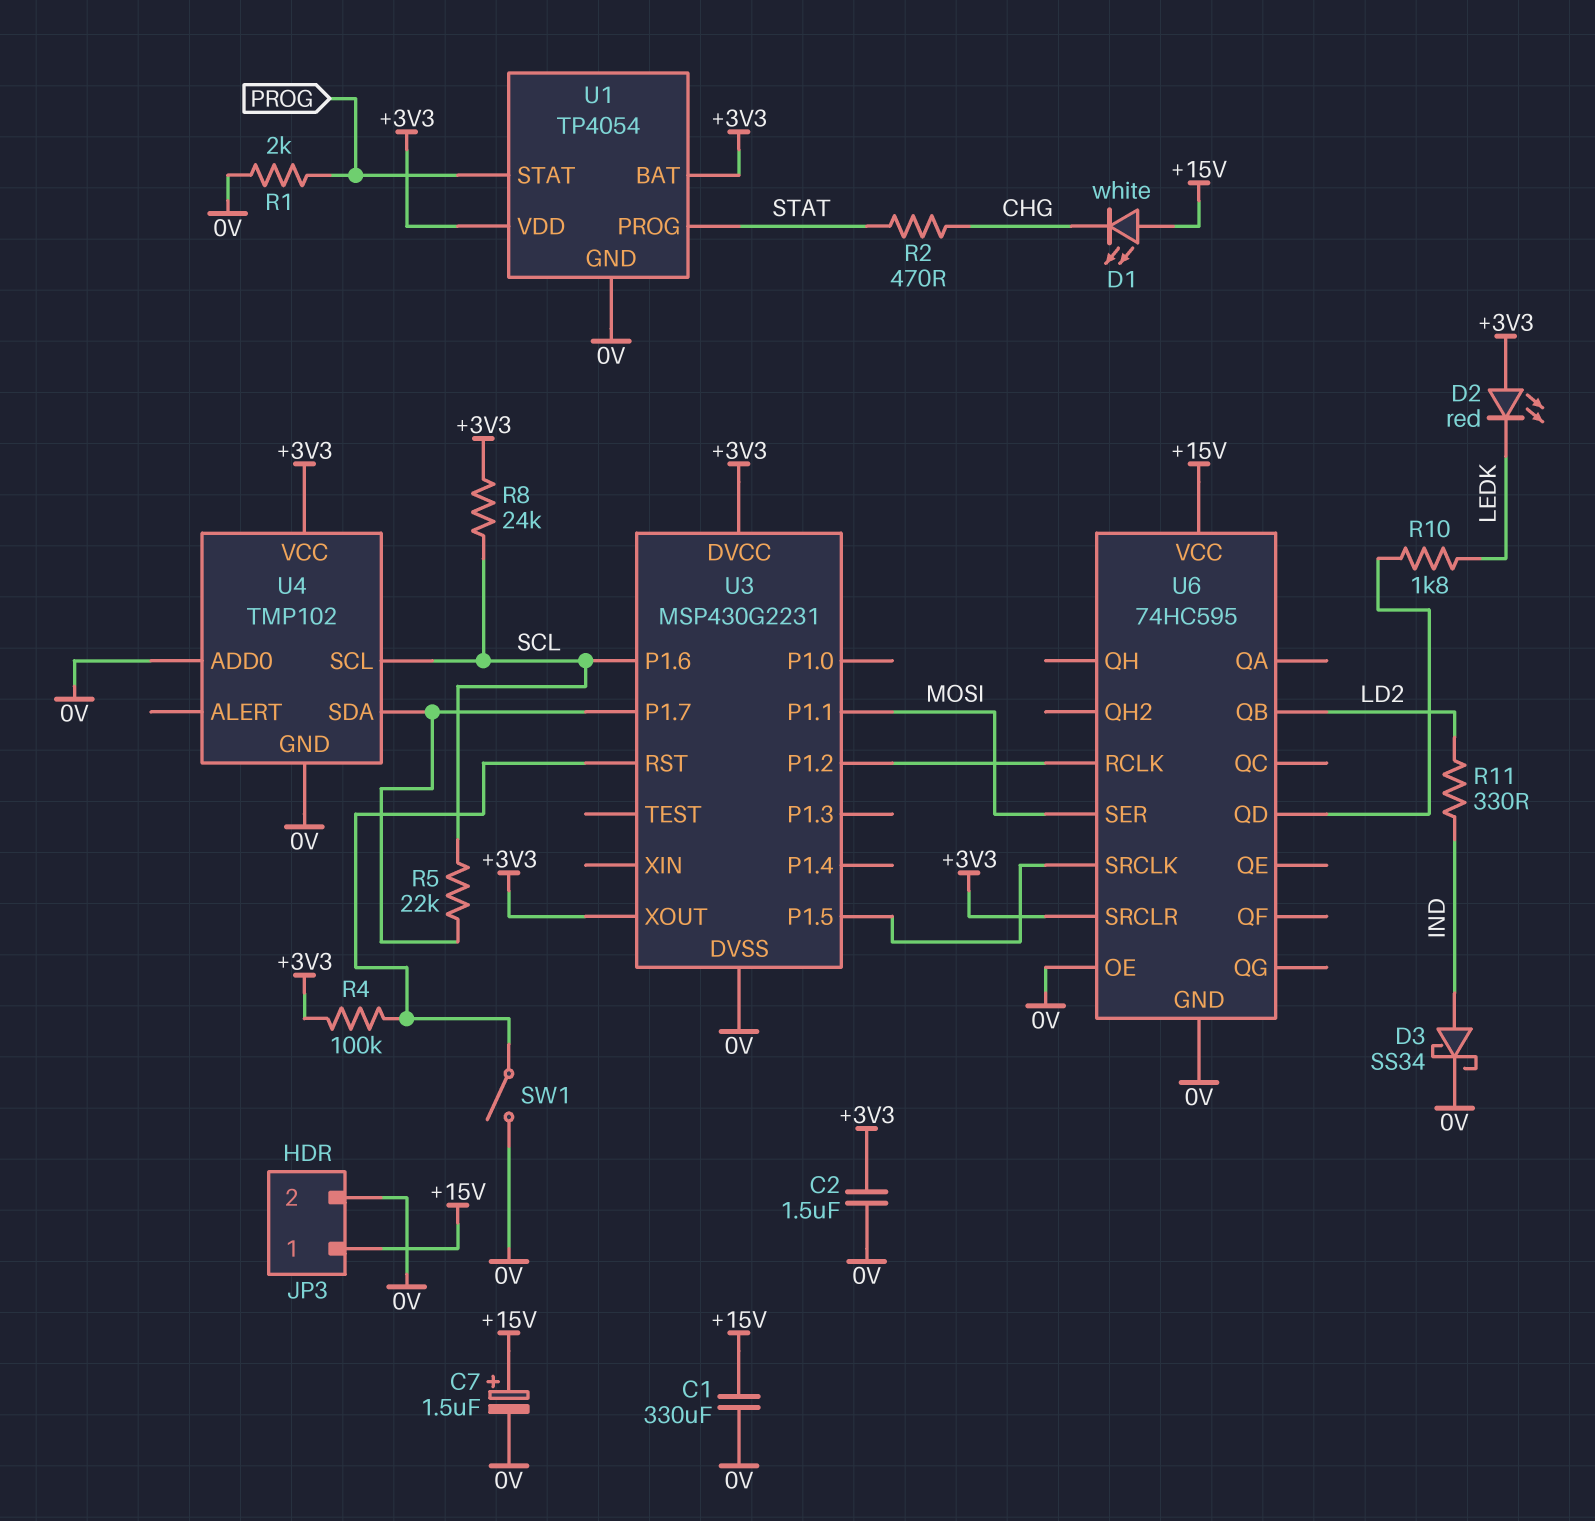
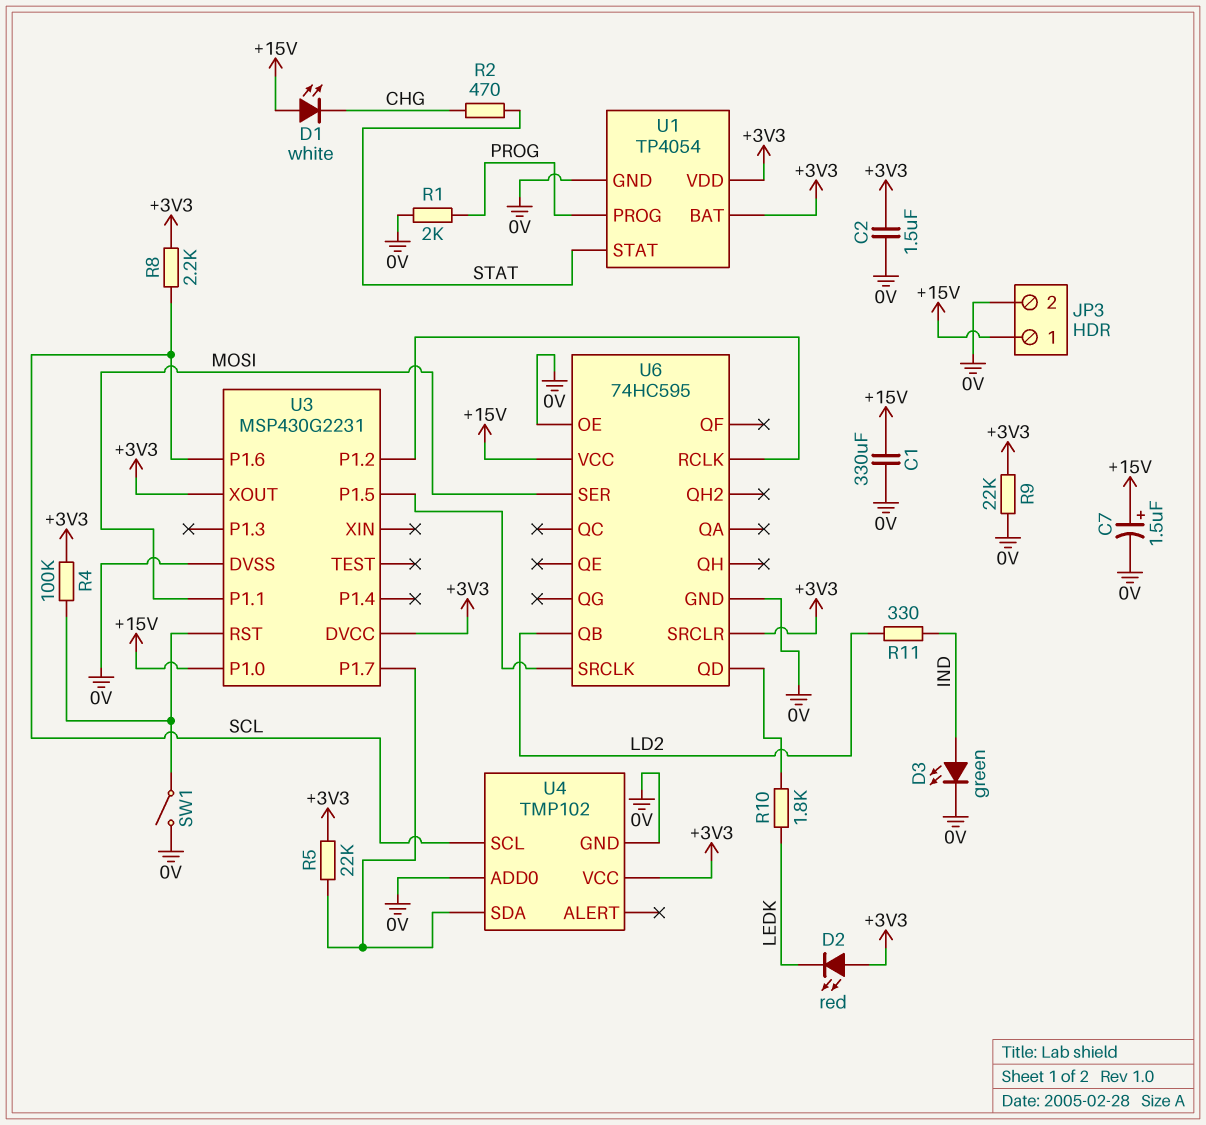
D3: schottky SS34 (A IND, K 0V) -> LED green (A IND, K 0V)
R5: 22k (SCL, U3/P1.7) -> 22k (+3V3, U3/P1.7)
R8: 24k (+3V3, SCL) -> 2.2k (+3V3, SCL)
R9: none -> 22k (+3V3, 0V)
U1 pin PROG: STAT -> PROG
U1 pin STAT: PROG -> STAT
U3 pin P1.0: none -> +15V

